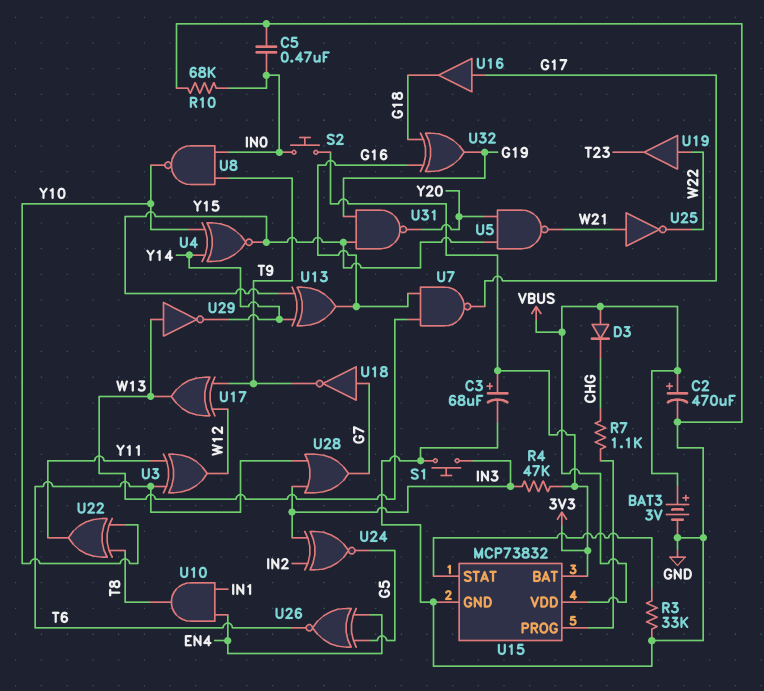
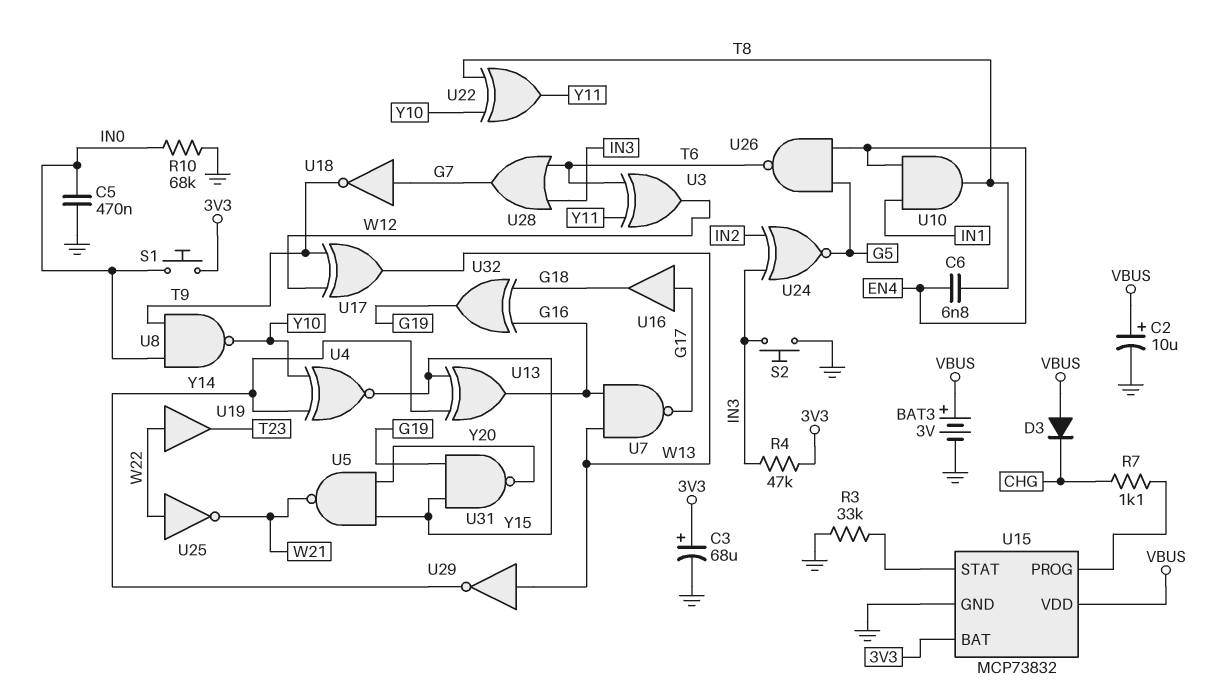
C2: 470uF (plus VBUS, minus GND) -> 10uF (plus VBUS, minus GND)
C6: none -> 6.8nF (EN4, T8)
S1: button (GND, IN3) -> button (3V3, IN0)
S2: button (3V3, IN0) -> button (GND, IN3)
U25: NOT (in W21, out W22) -> NOT (in W22, out W21)
U26: XNOR (in EN4, in G5, out T6) -> NAND (in EN4, in G5, out T6)

